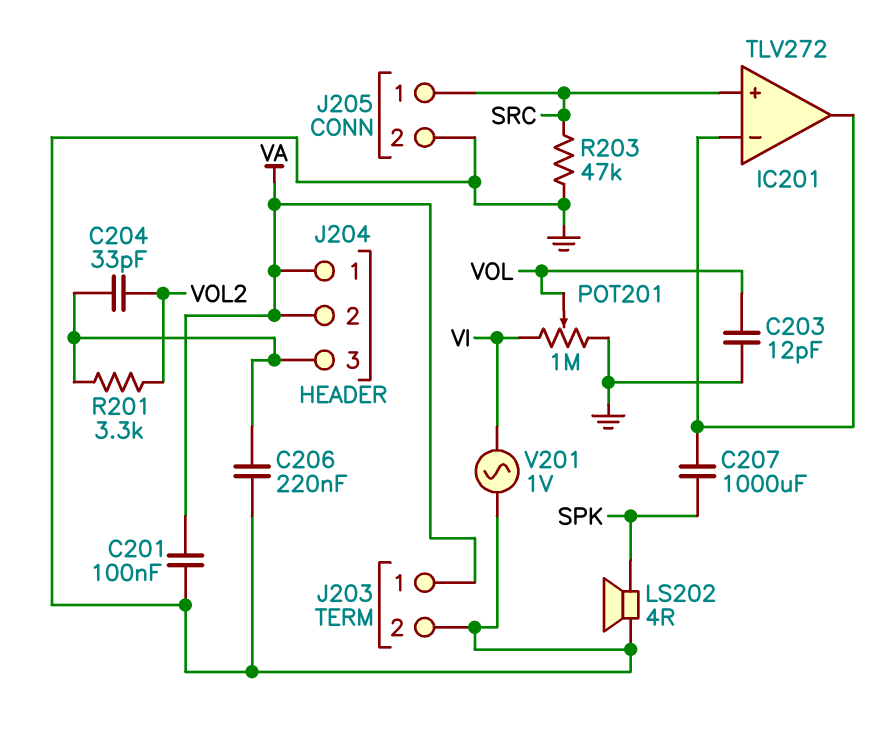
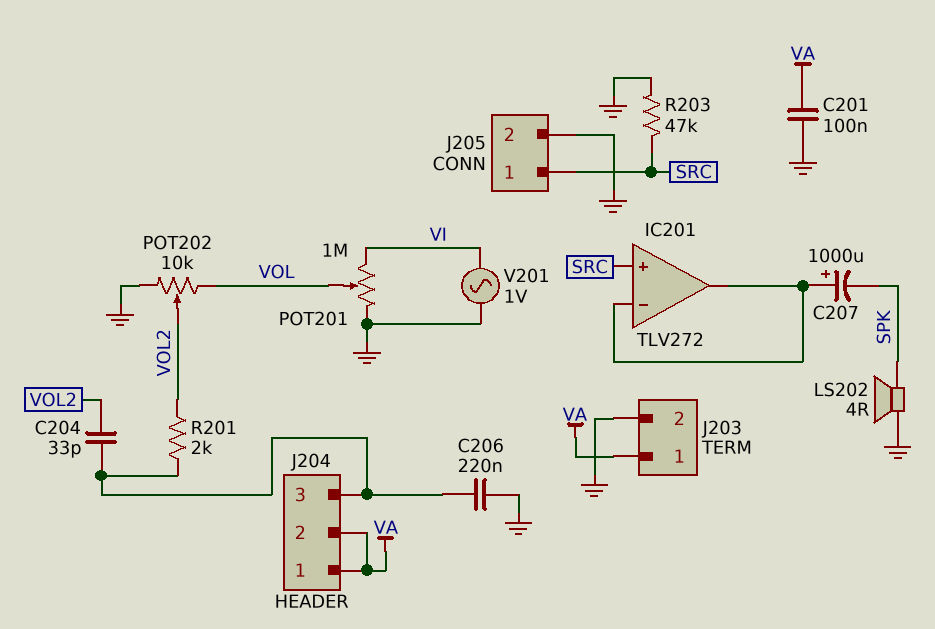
C203: 12pF (GND, VOL) -> none
C207: 1000uF (IC201/in-, SPK) -> 1000uF (plus IC201/in-, minus SPK)
POT202: none -> 10k (GND, VOL, wiper VOL2)
R201: 3.3k (J204/3, VOL2) -> 2k (J204/3, VOL2)

